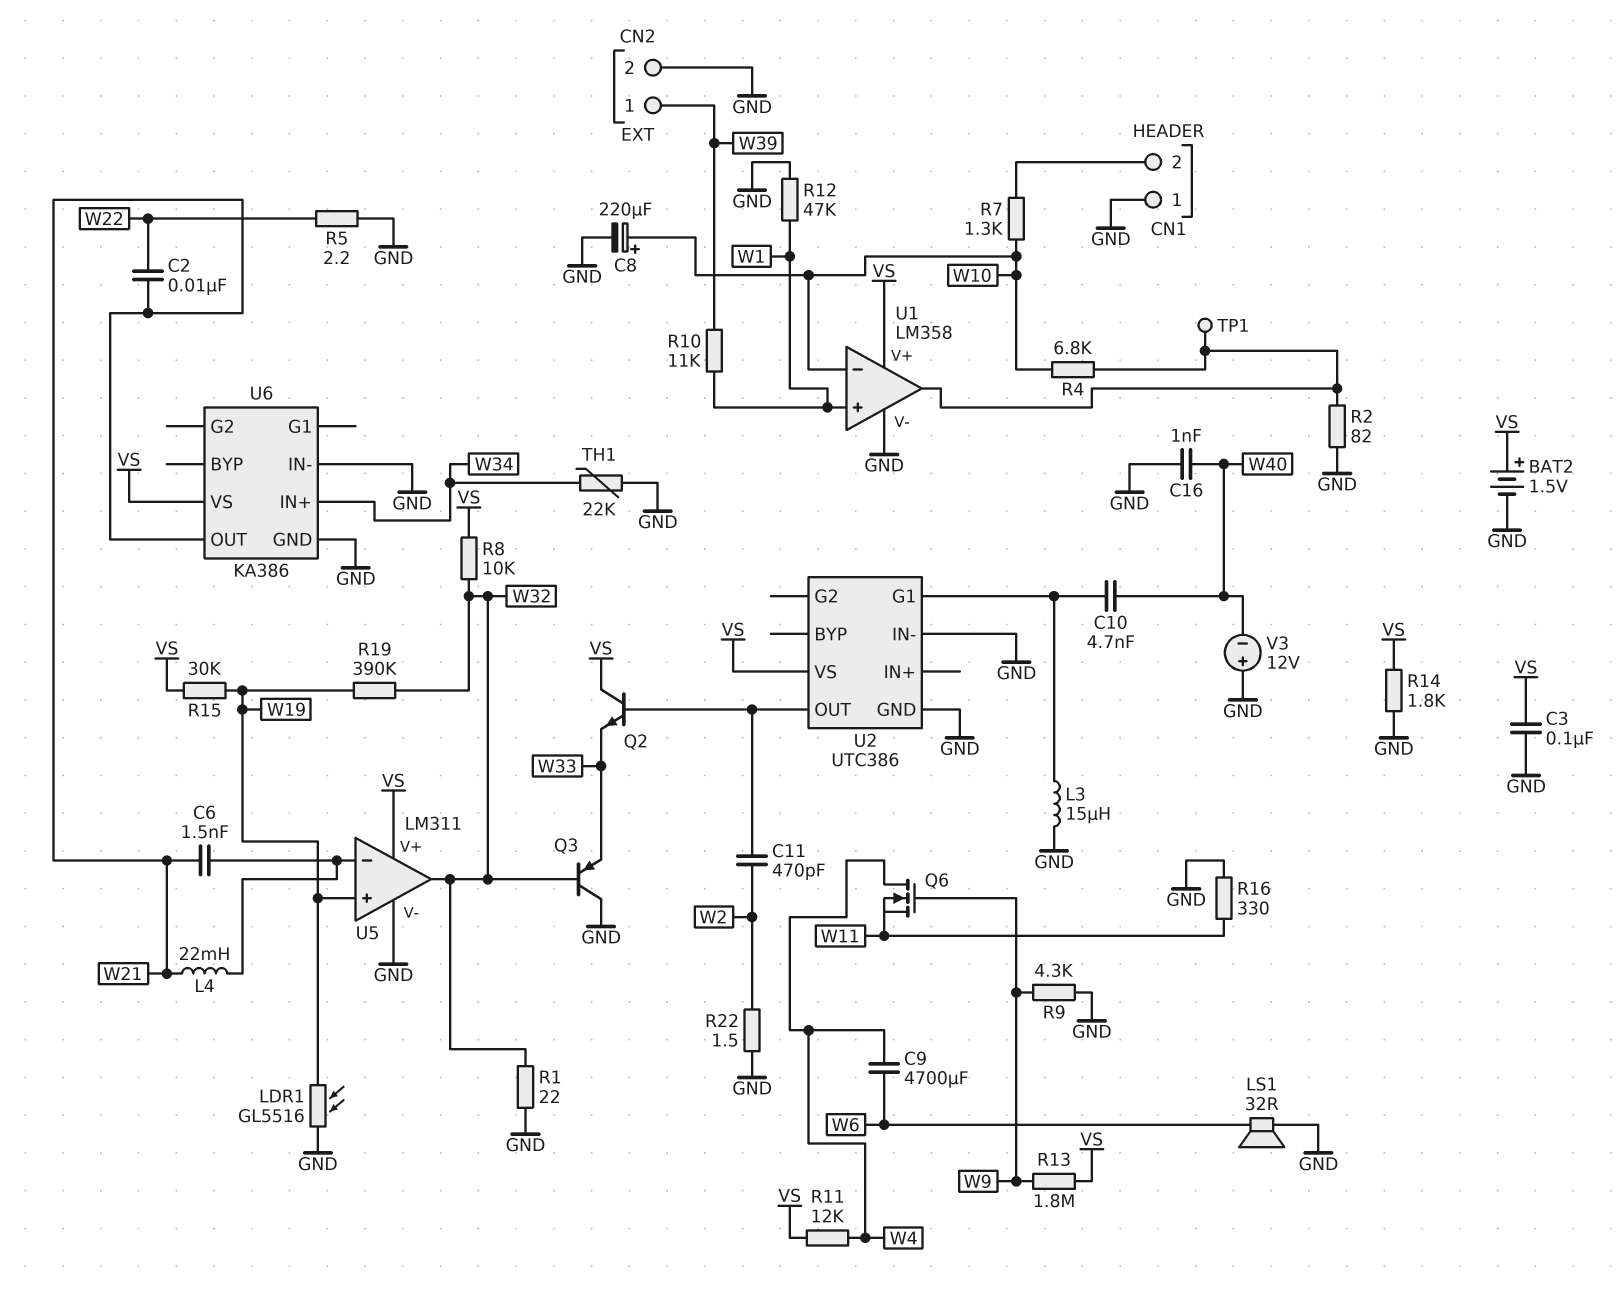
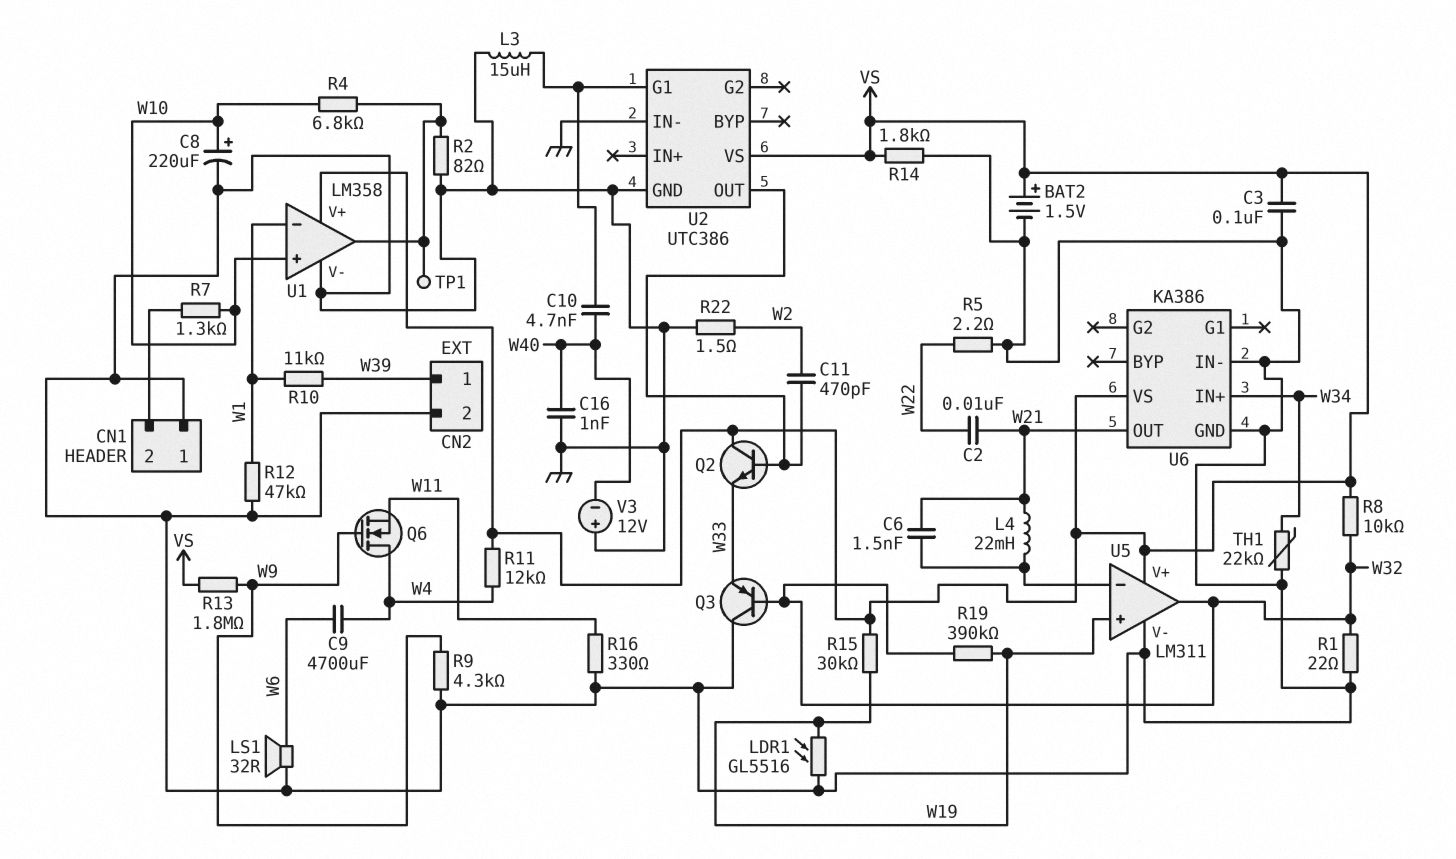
U1 pin in+: W1 -> W10
U1 pin in-: W10 -> W1

